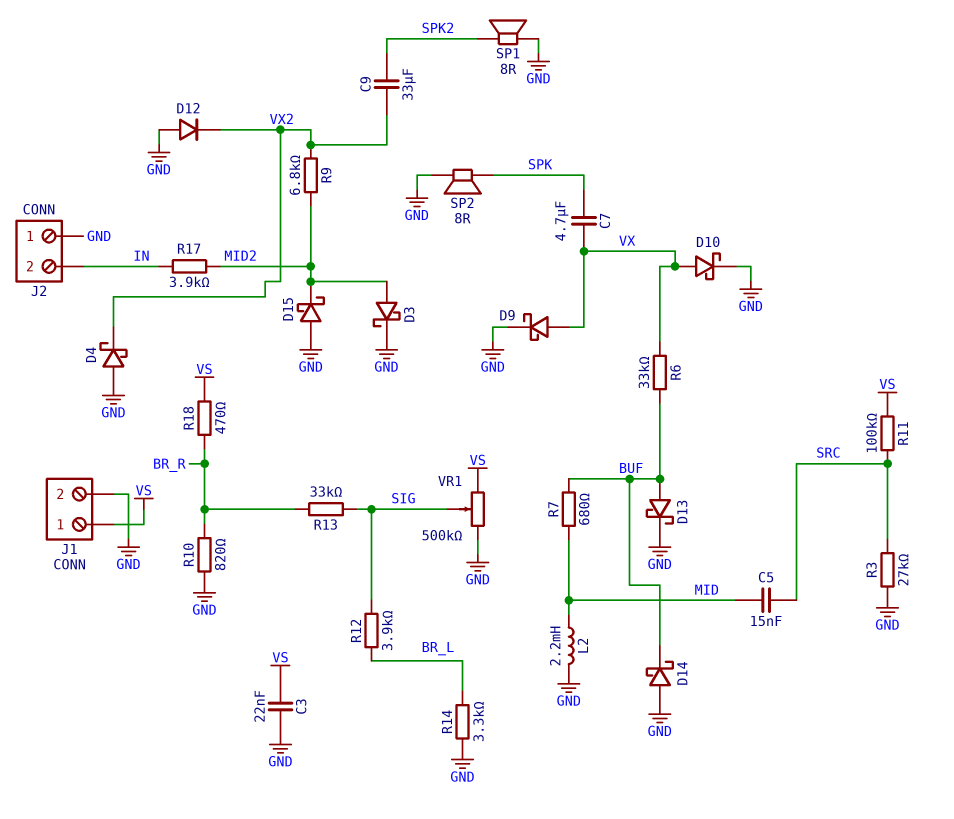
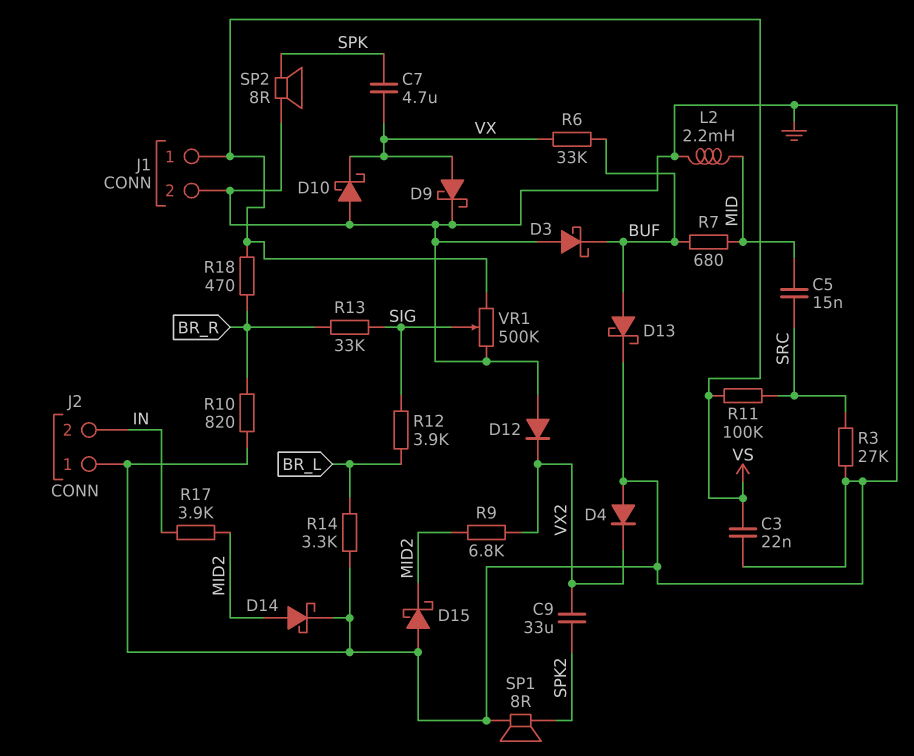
D3: schottky (A MID2, K GND) -> schottky (A GND, K BUF)
D4: schottky (A GND, K VX2) -> diode (A GND, K VX2)
D10: schottky (A VX, K GND) -> schottky (A GND, K VX)
D14: schottky (A GND, K BUF) -> schottky (A MID2, K GND)

